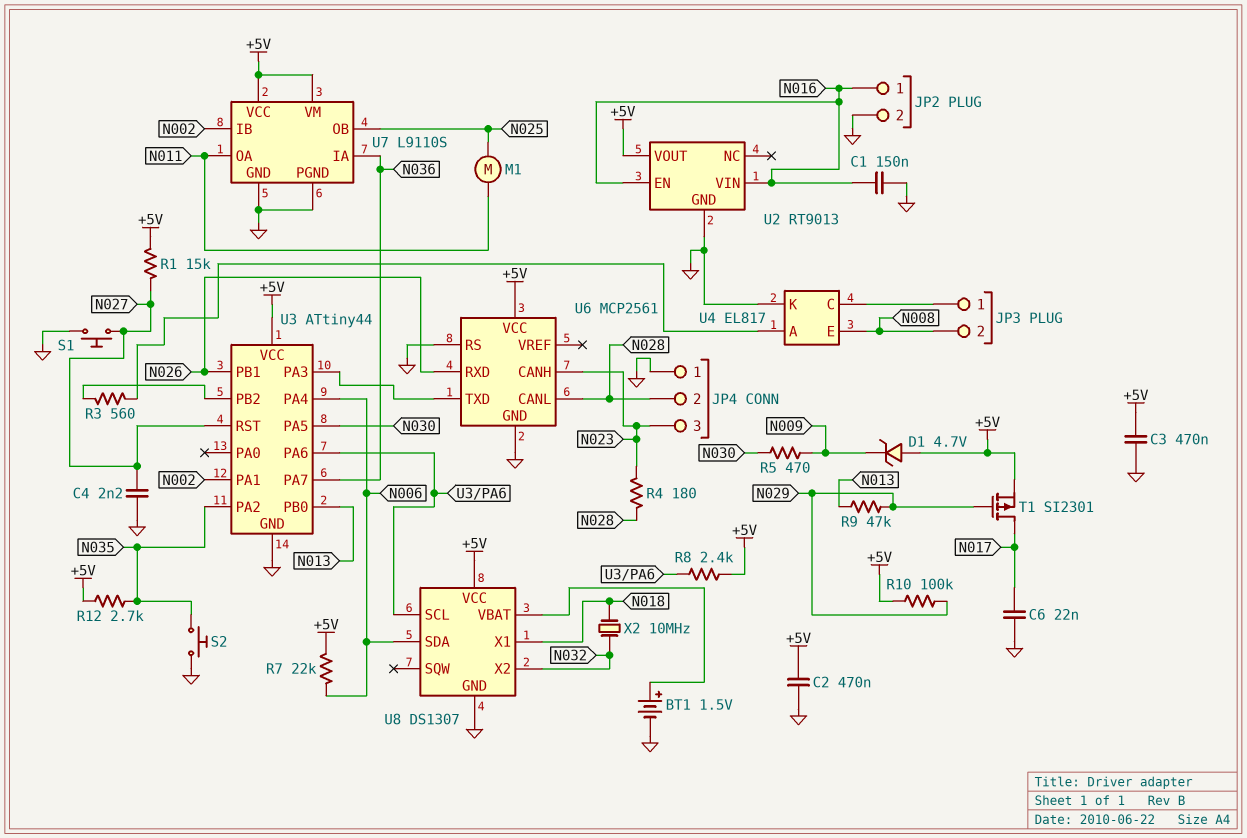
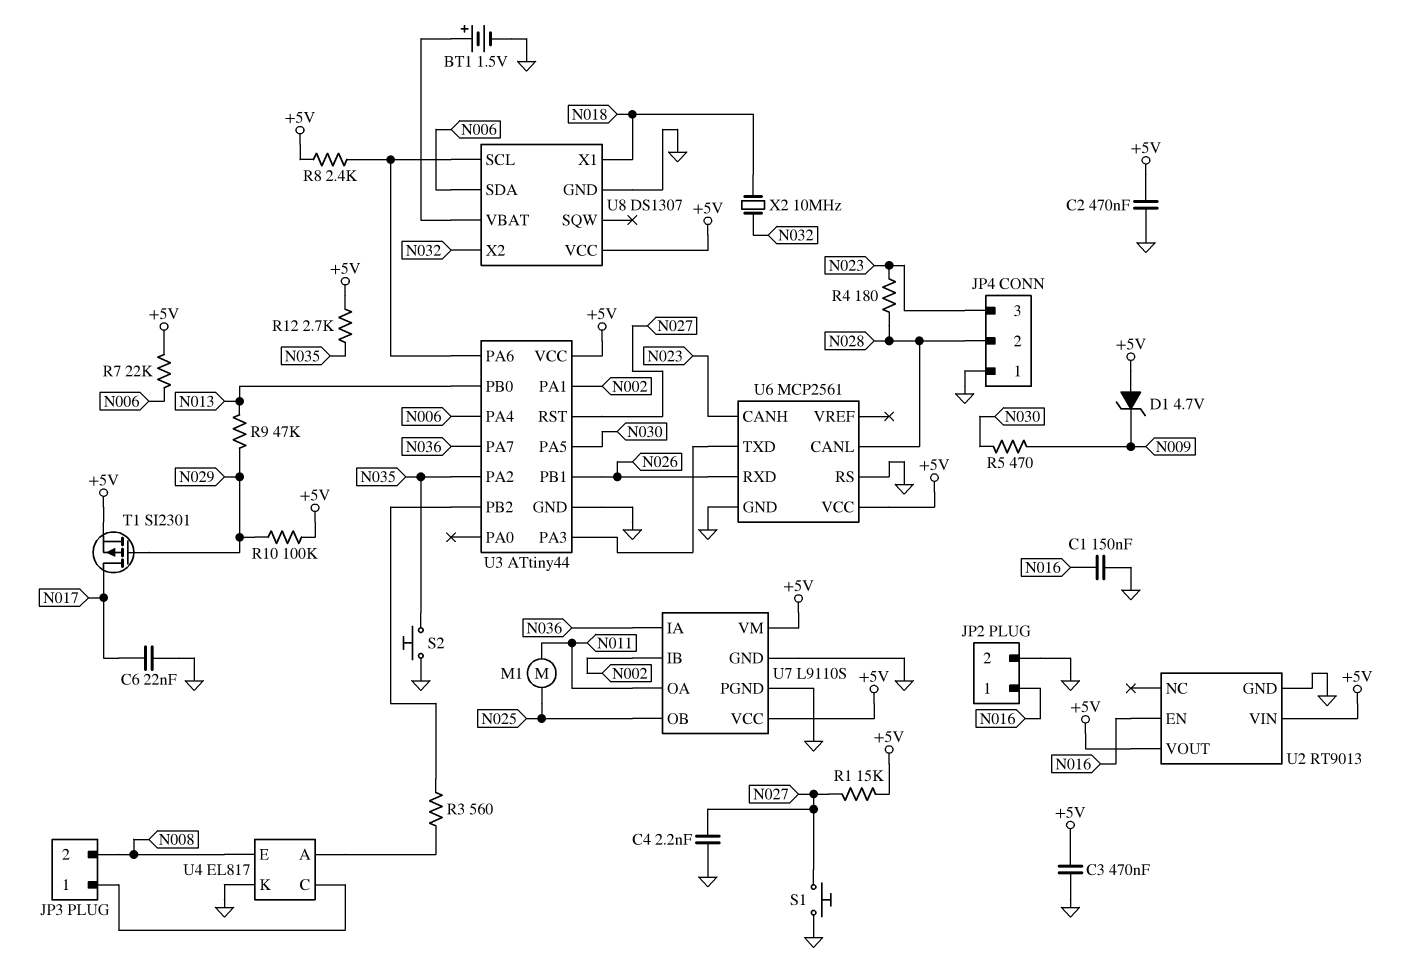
U2 pin VIN: N016 -> +5V

